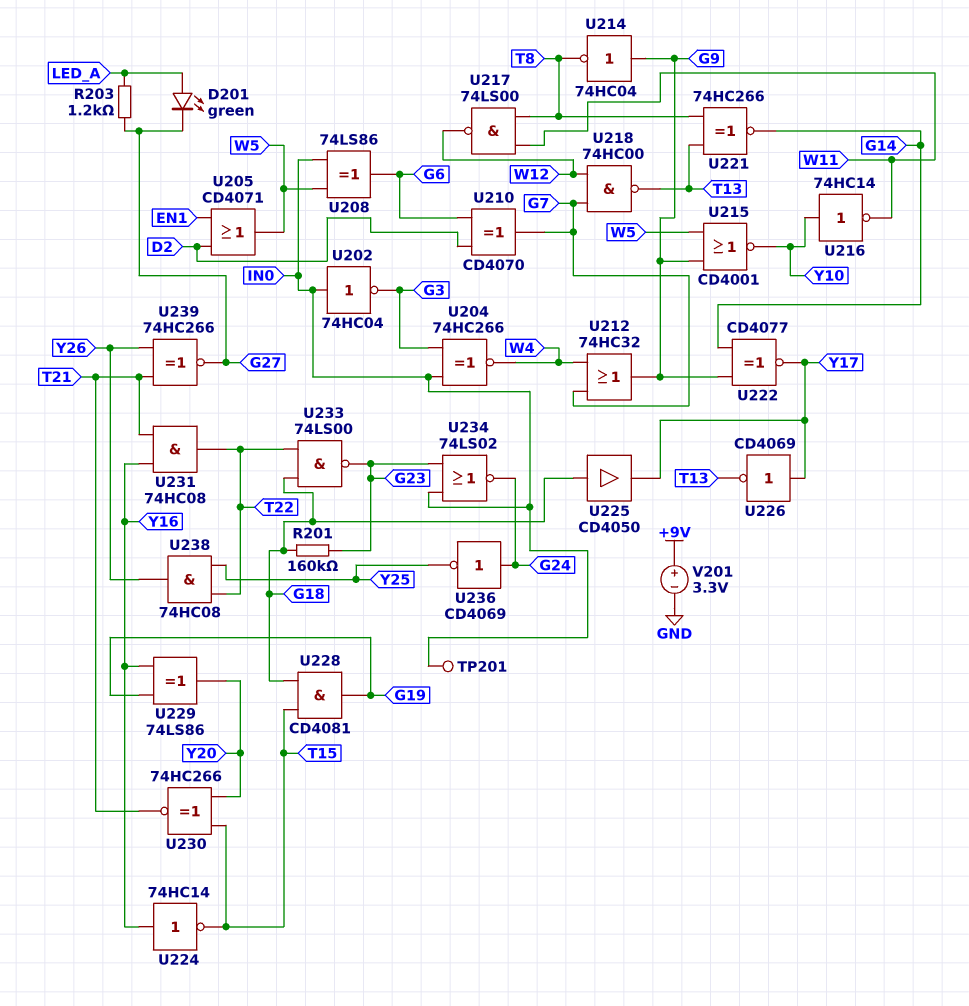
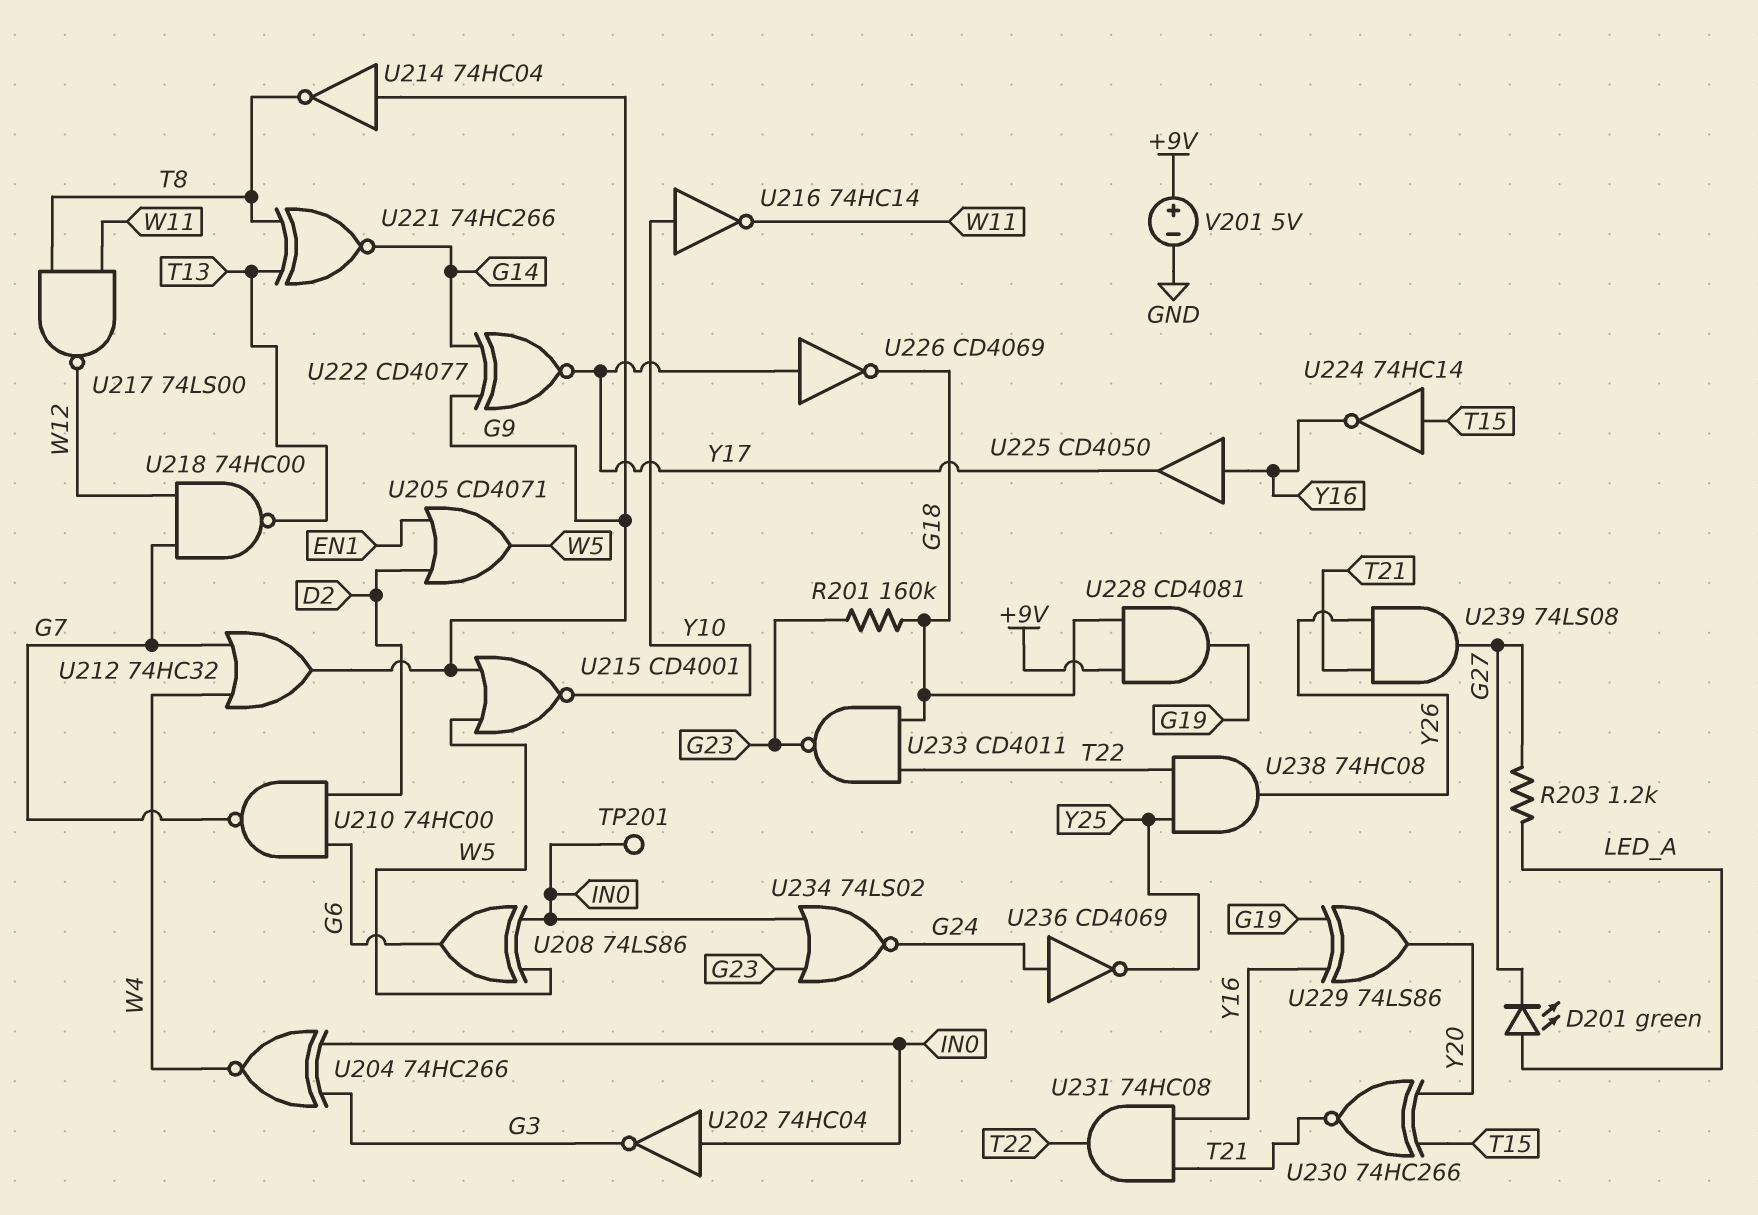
U210: XOR CD4070 (in D2, in G6, out G7) -> NAND 74HC00 (in D2, in G6, out G7)
U224: NOT 74HC14 (in Y16, out T15) -> NOT 74HC14 (in T15, out Y16)
U225: buffer CD4050 (in G18, out Y17) -> buffer CD4050 (in Y16, out Y17)
U226: NOT CD4069 (in Y17, out T13) -> NOT CD4069 (in Y17, out G18)
U228: AND CD4081 (in G18, in T15, out G19) -> AND CD4081 (in +9V, in G18, out G19)
U233: NAND 74LS00 (in G18, in T22, out G23) -> NAND CD4011 (in G18, in T22, out G23)
U239: XNOR 74HC266 (in T21, in Y26, out G27) -> AND 74LS08 (in T21, in Y26, out G27)
V201: 3.3V (plus +9V, minus GND) -> 5V (plus +9V, minus GND)

